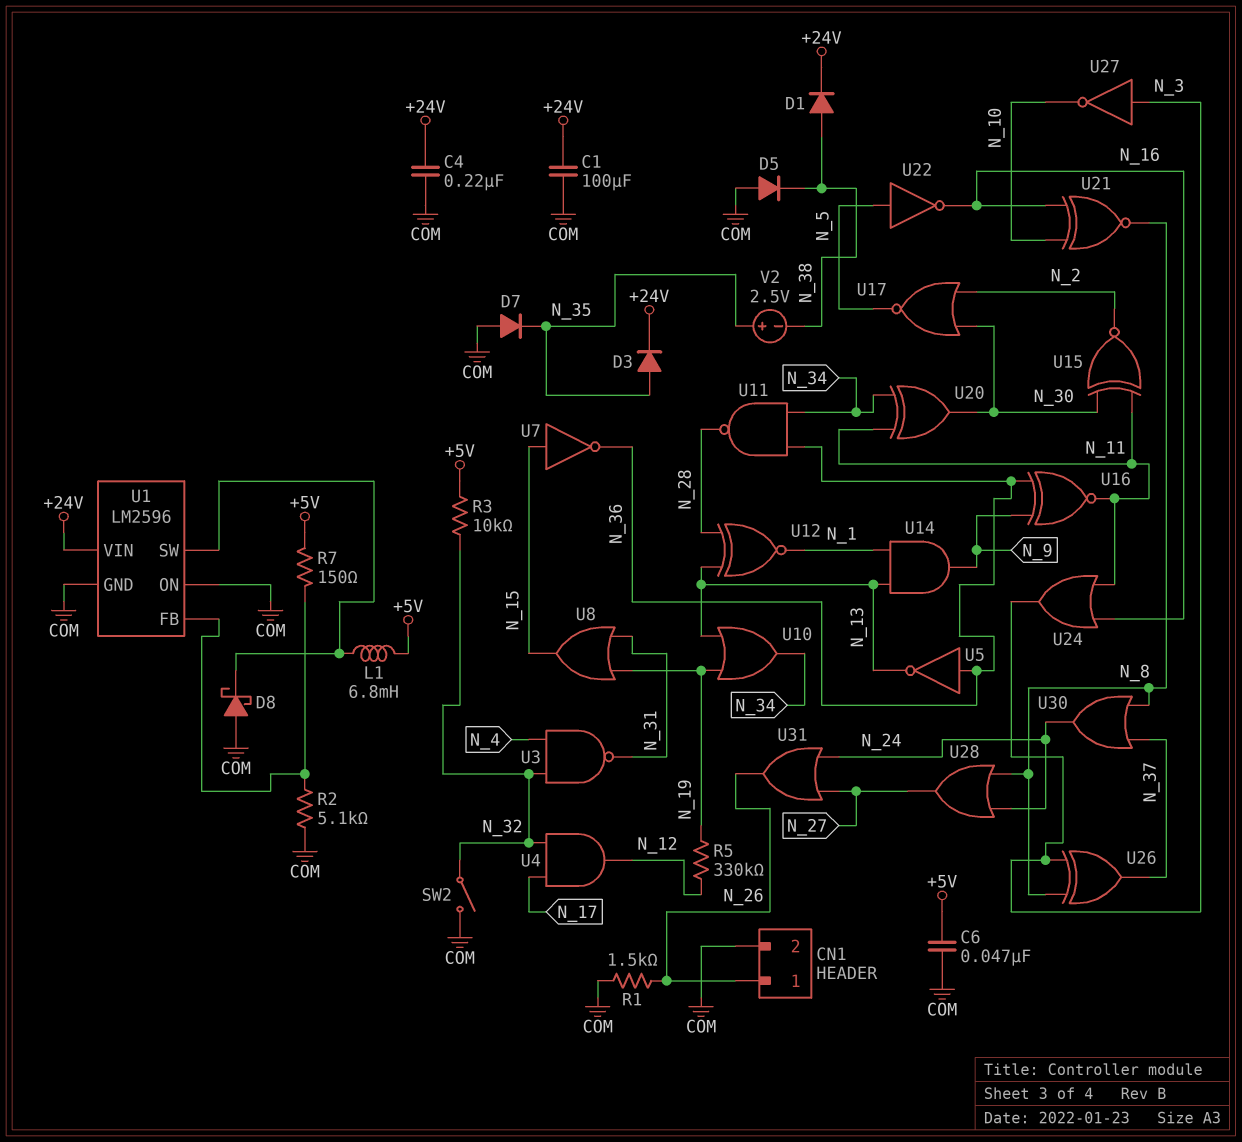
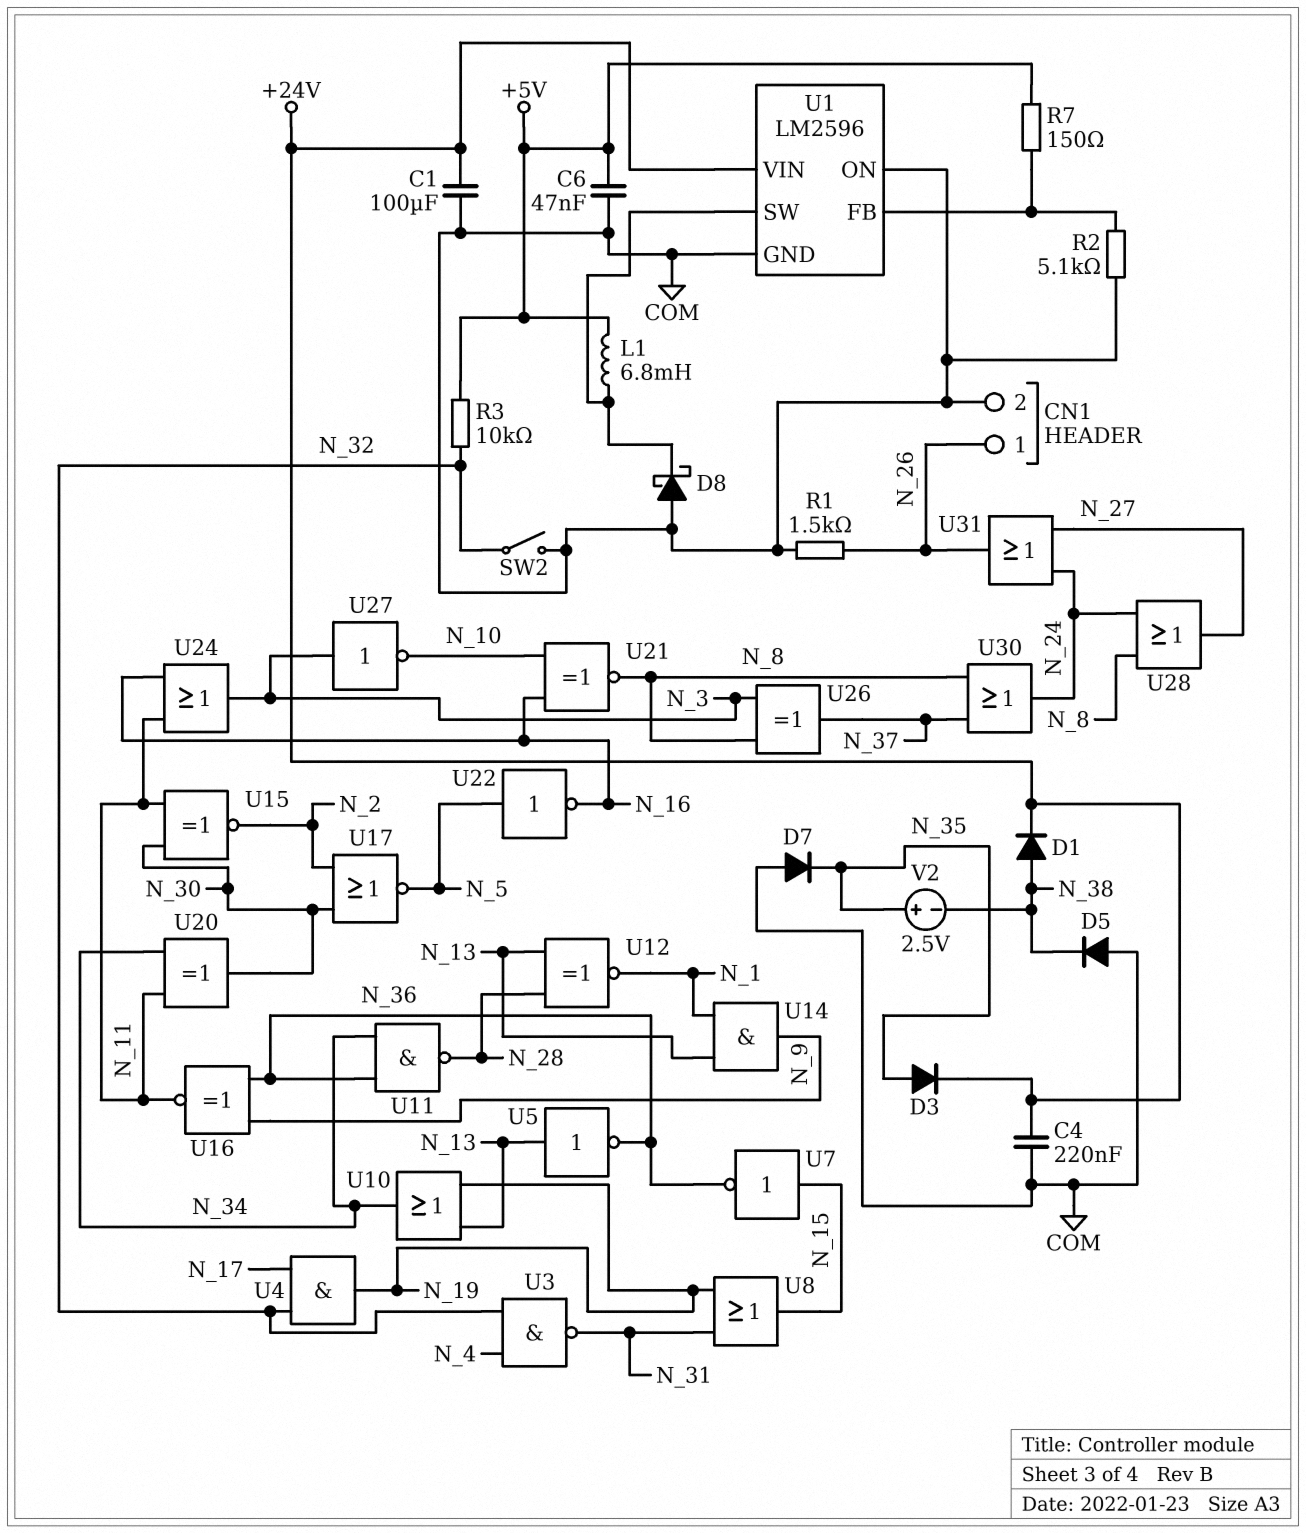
R5: 330k (N_12, N_19) -> none
U4: AND (in N_17, in N_32, out N_12) -> AND (in N_17, in N_32, out N_19)
U5: NOT (in N_36, out N_13) -> NOT (in N_13, out N_36)

